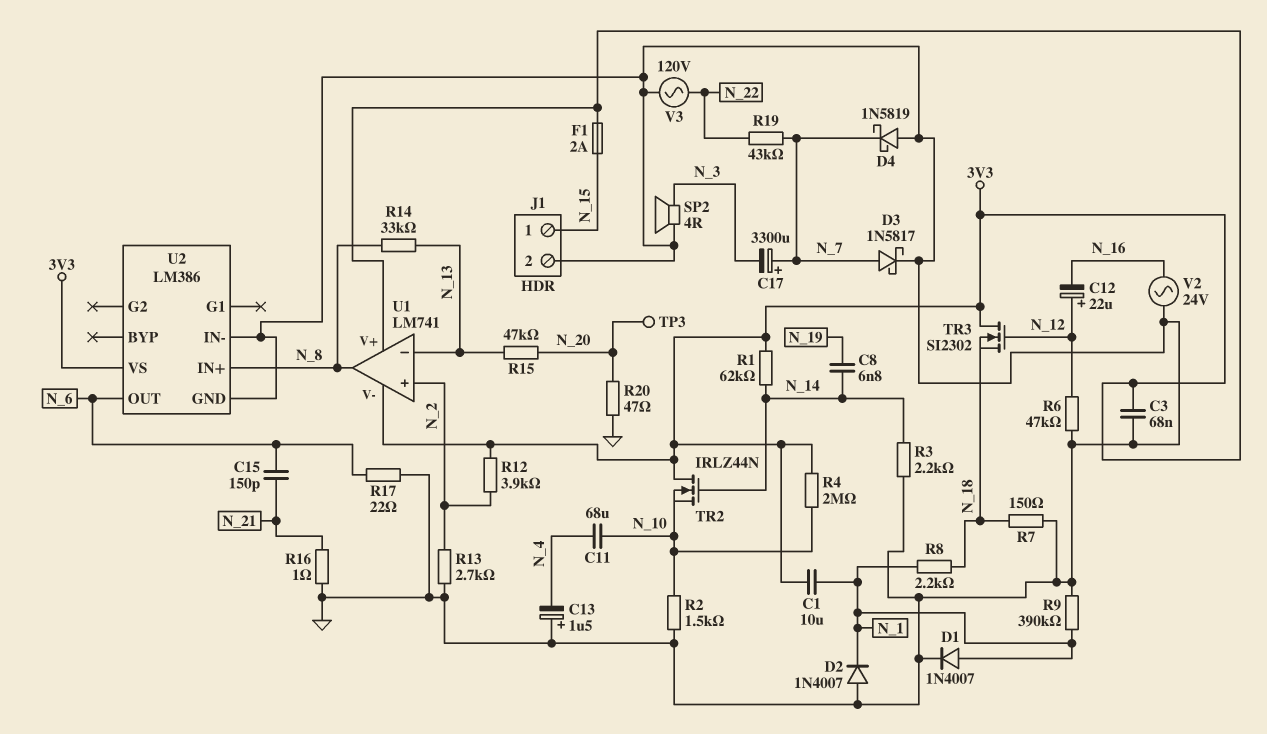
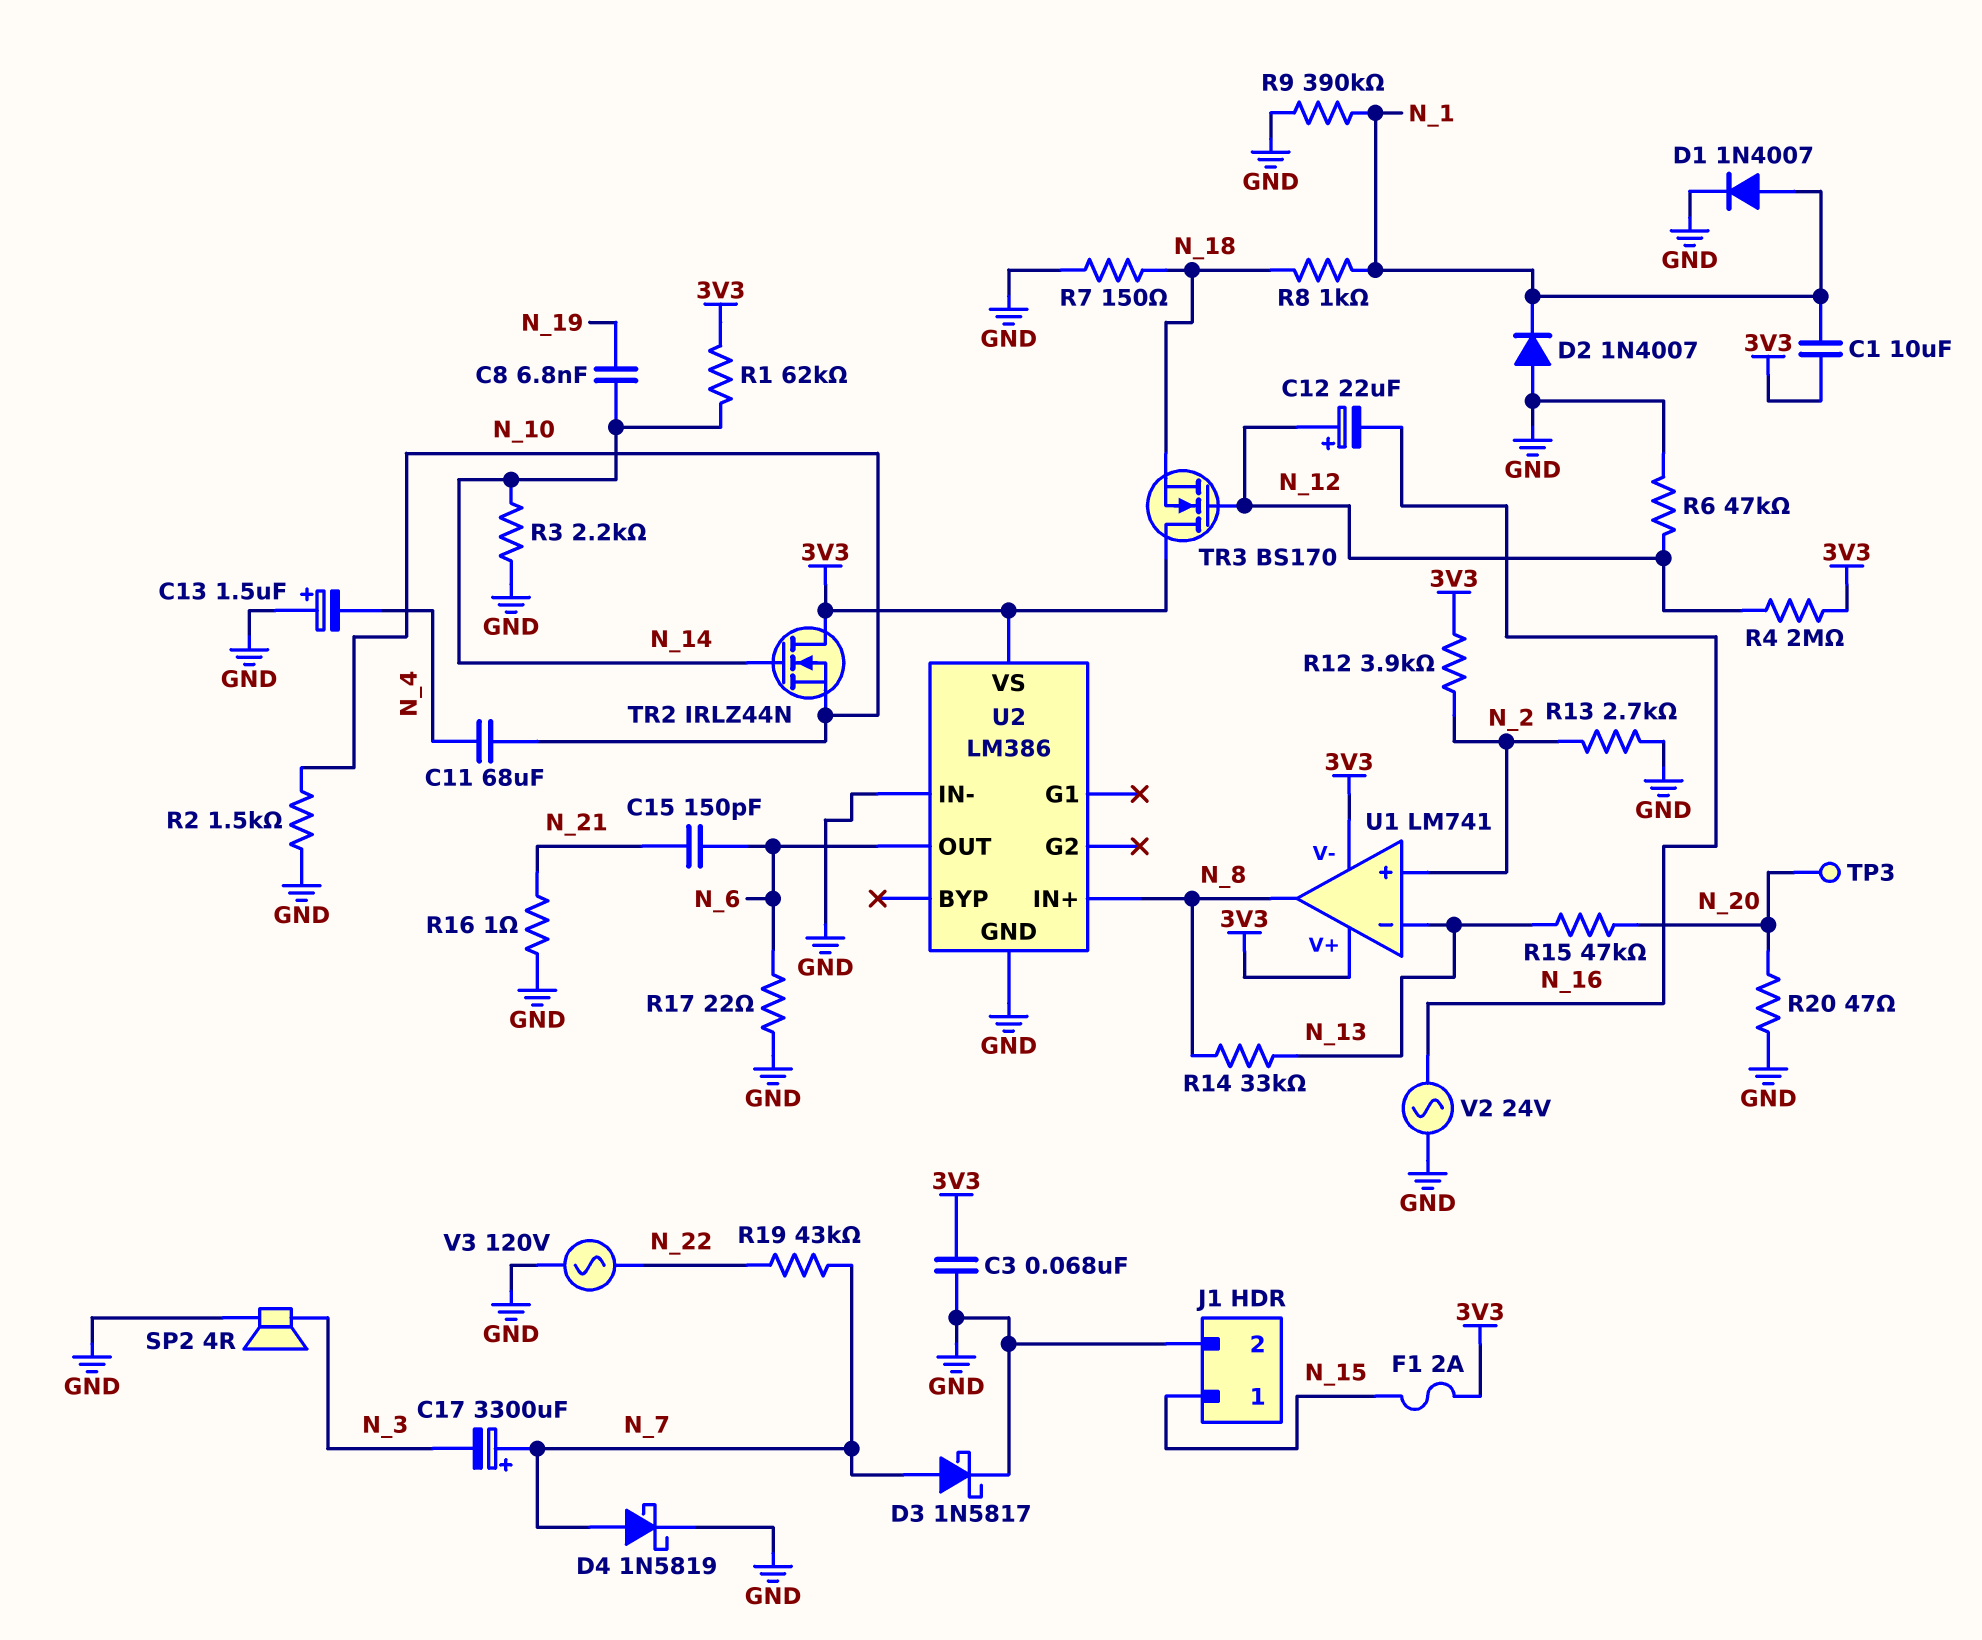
D4: schottky 1N5819 (A GND, K N_7) -> schottky 1N5819 (A N_7, K GND)
R4: 2M (3V3, N_10) -> 2M (3V3, N_12)
R8: 2.2k (N_1, N_18) -> 1k (N_1, N_18)
TR3: NMOS SI2302 (G N_12, D 3V3, S N_18) -> NMOS BS170 (G N_12, D 3V3, S N_18)

